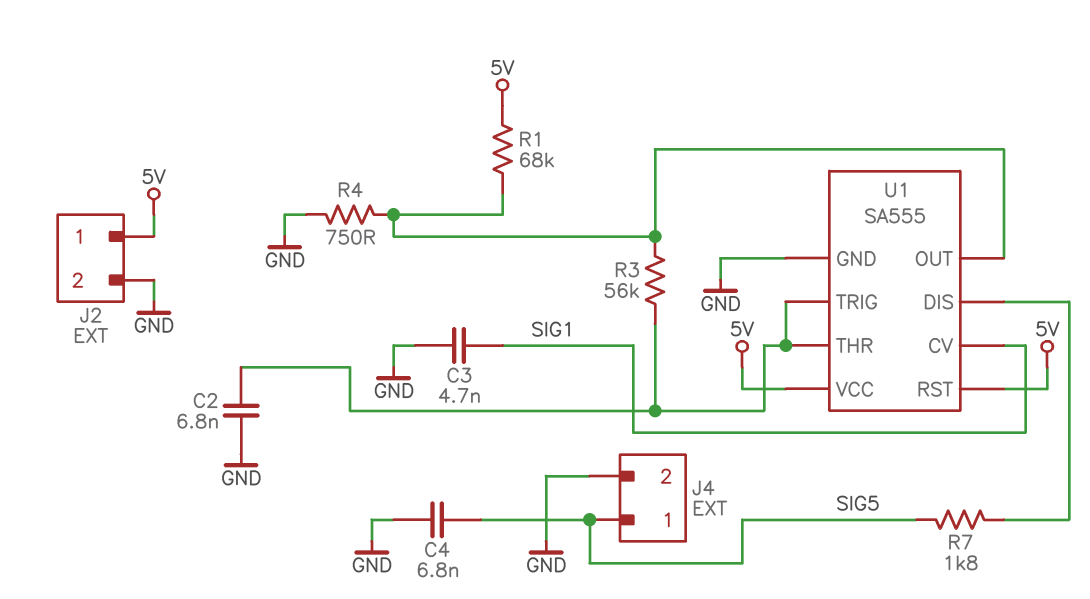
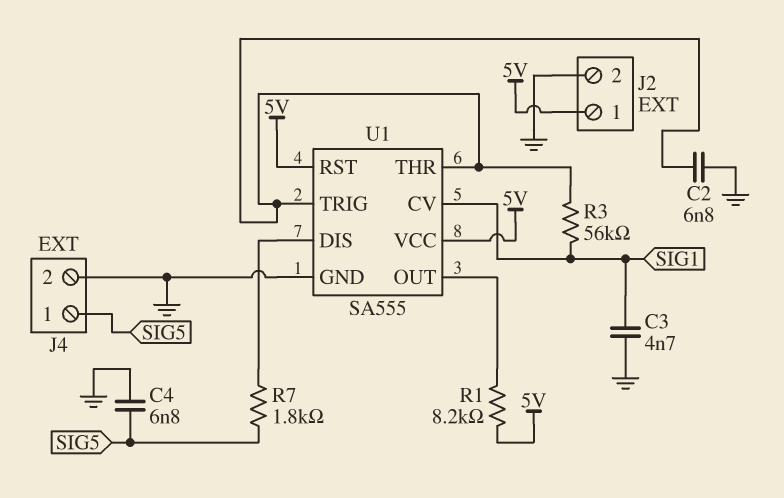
R1: 68k (5V, U1/OUT) -> 8.2k (5V, U1/OUT)
R3: 56k (U1/OUT, U1/THR) -> 56k (SIG1, U1/THR)
R4: 750 (GND, U1/OUT) -> none

